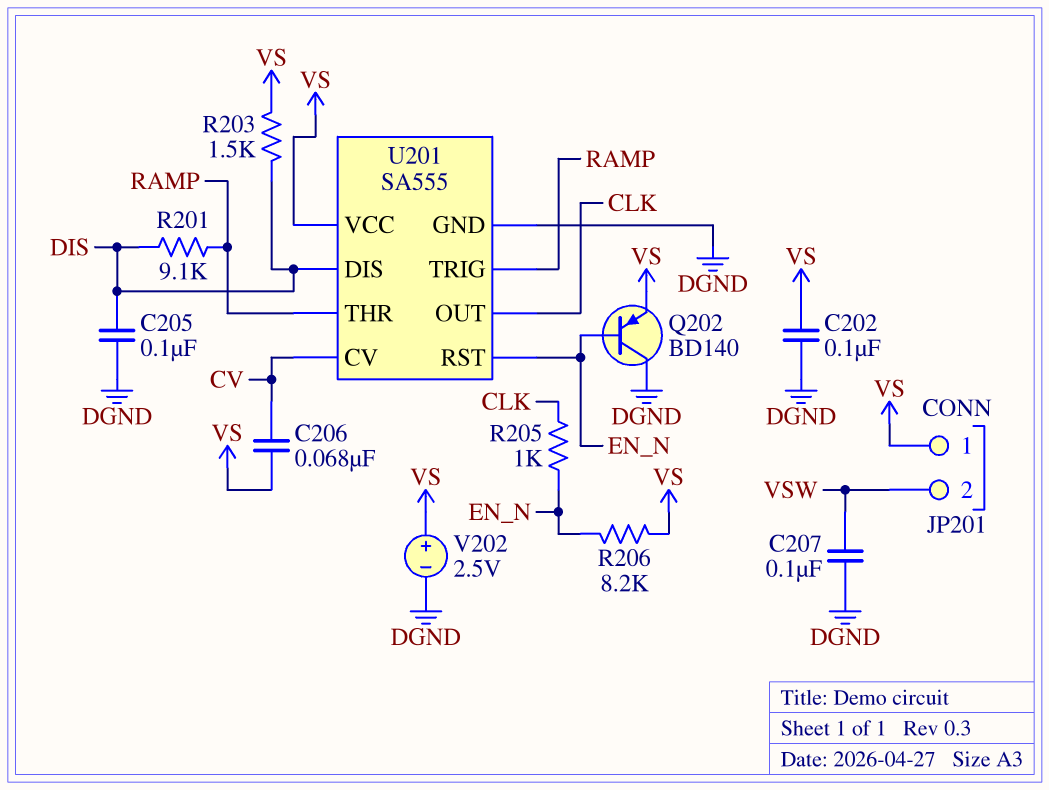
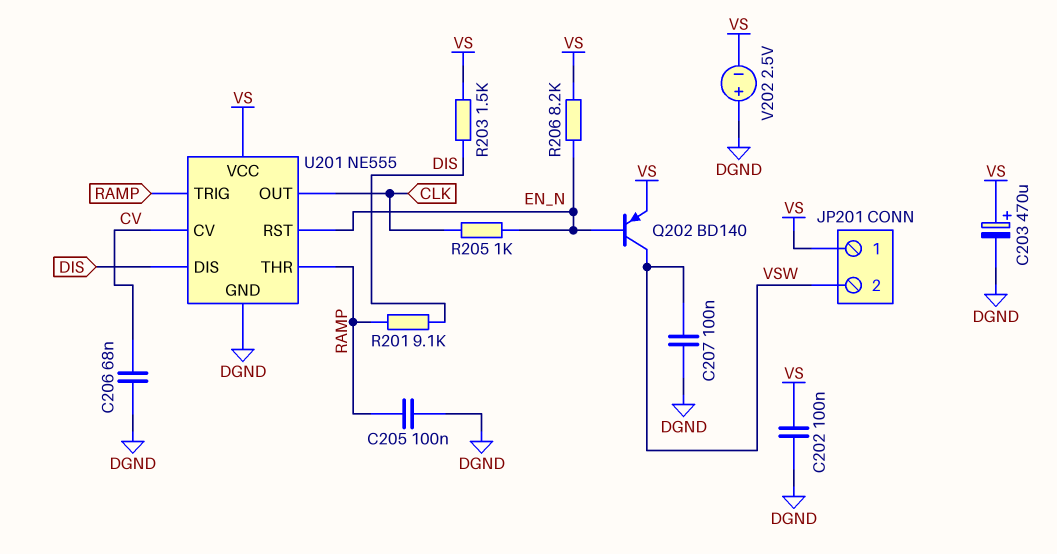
C203: none -> 470uF (plus VS, minus DGND)
C205: 100nF (DGND, DIS) -> 100nF (DGND, RAMP)
C206: 68nF (CV, VS) -> 68nF (CV, DGND)
Q202: PNP BD140 (B EN_N, C DGND, E VS) -> PNP BD140 (B EN_N, C VSW, E VS)
U201: SA555 -> NE555
V202: 2.5V (plus VS, minus DGND) -> 2.5V (plus DGND, minus VS)

